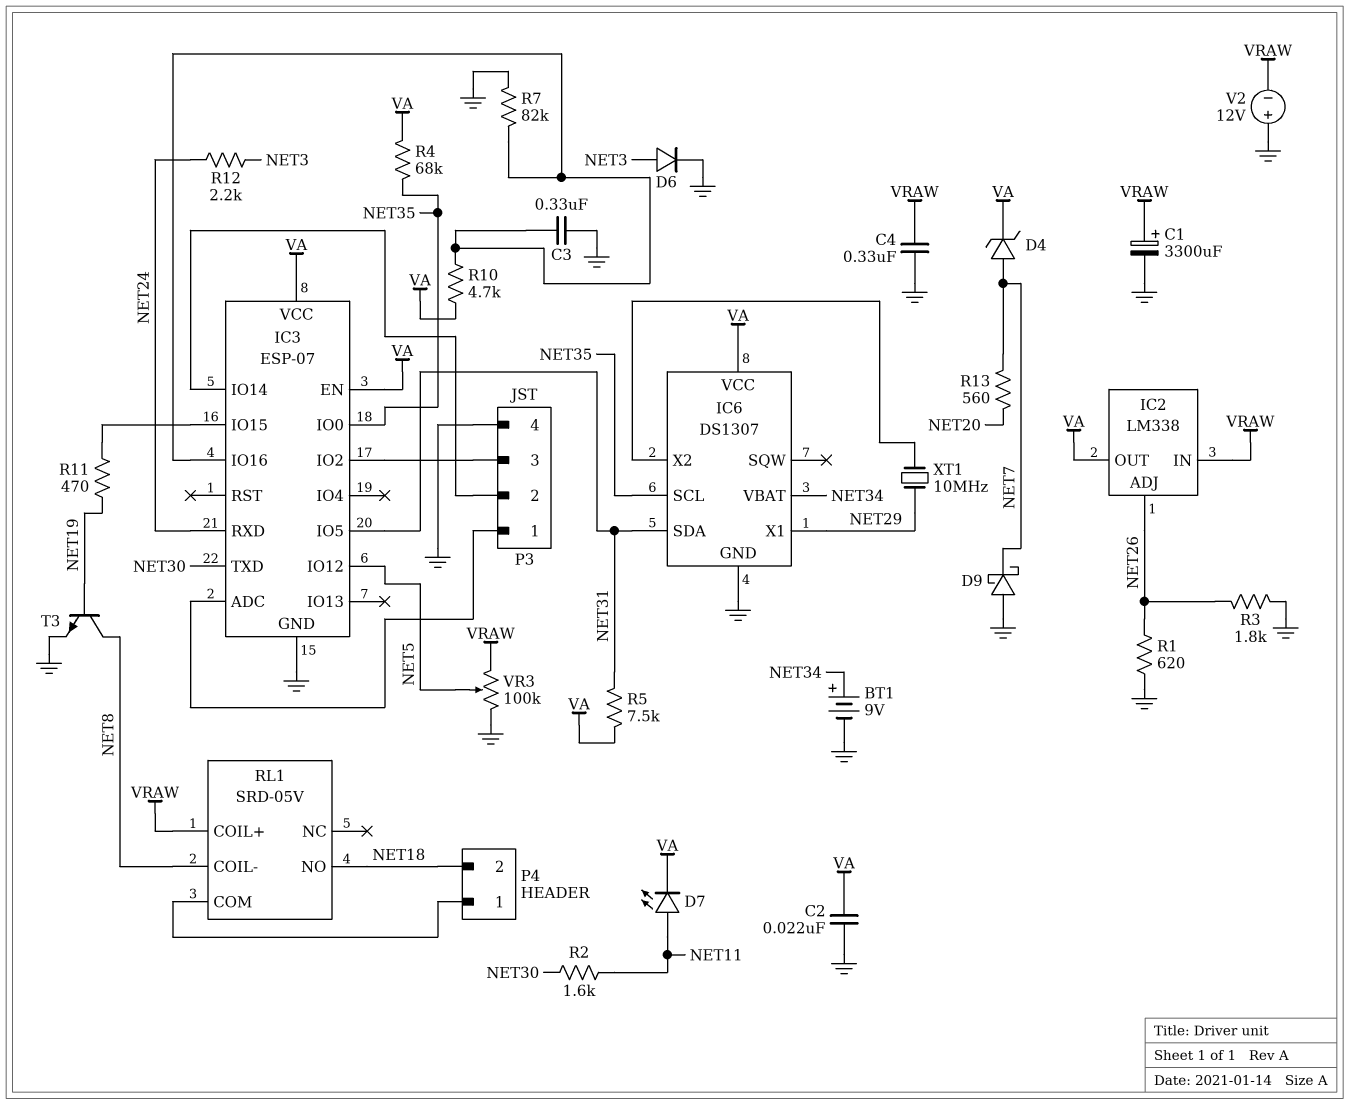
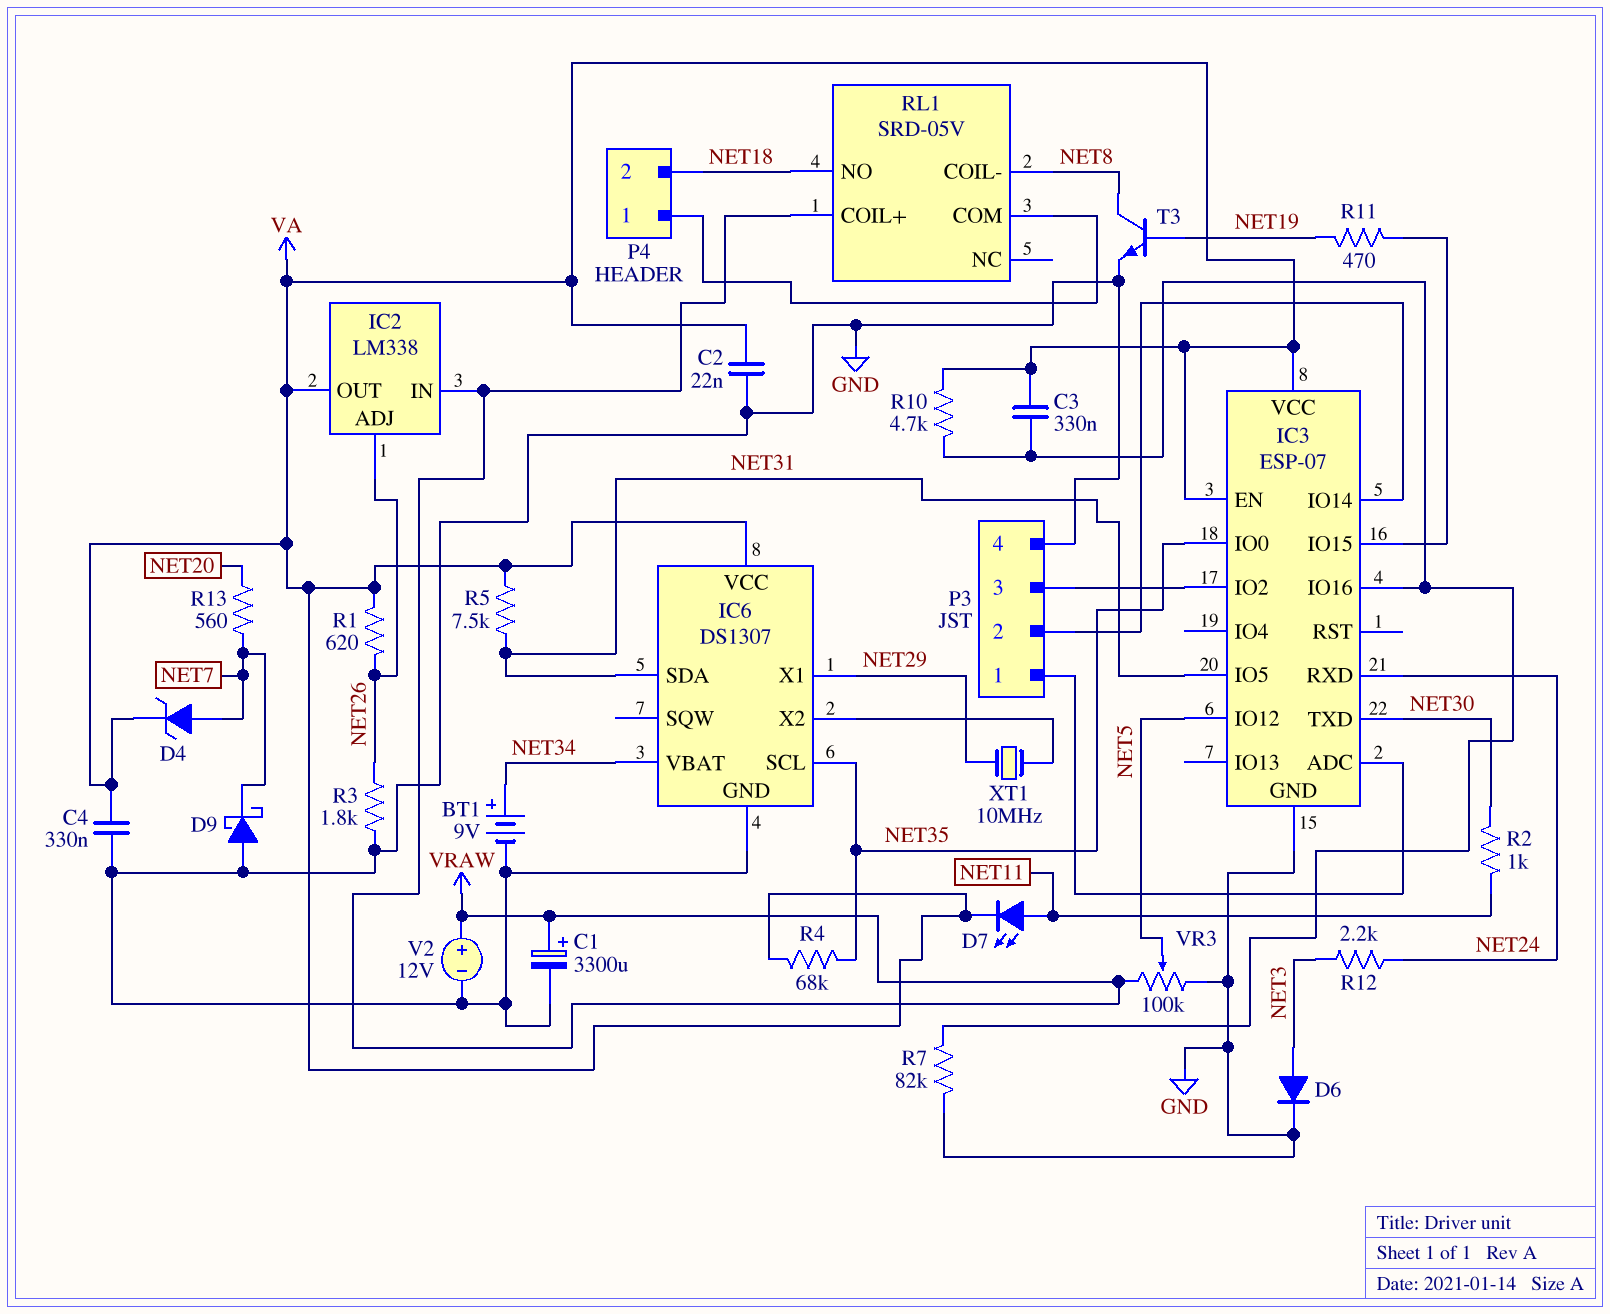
C3: 330nF (GND, IC3/IO16) -> 330nF (IC3/IO16, VA)
C4: 330nF (GND, VRAW) -> 330nF (GND, VA)
R1: 620 (GND, NET26) -> 620 (NET26, VA)
R2: 1.6k (NET11, NET30) -> 1k (NET11, NET30)
V2: 12V (plus GND, minus VRAW) -> 12V (plus VRAW, minus GND)

